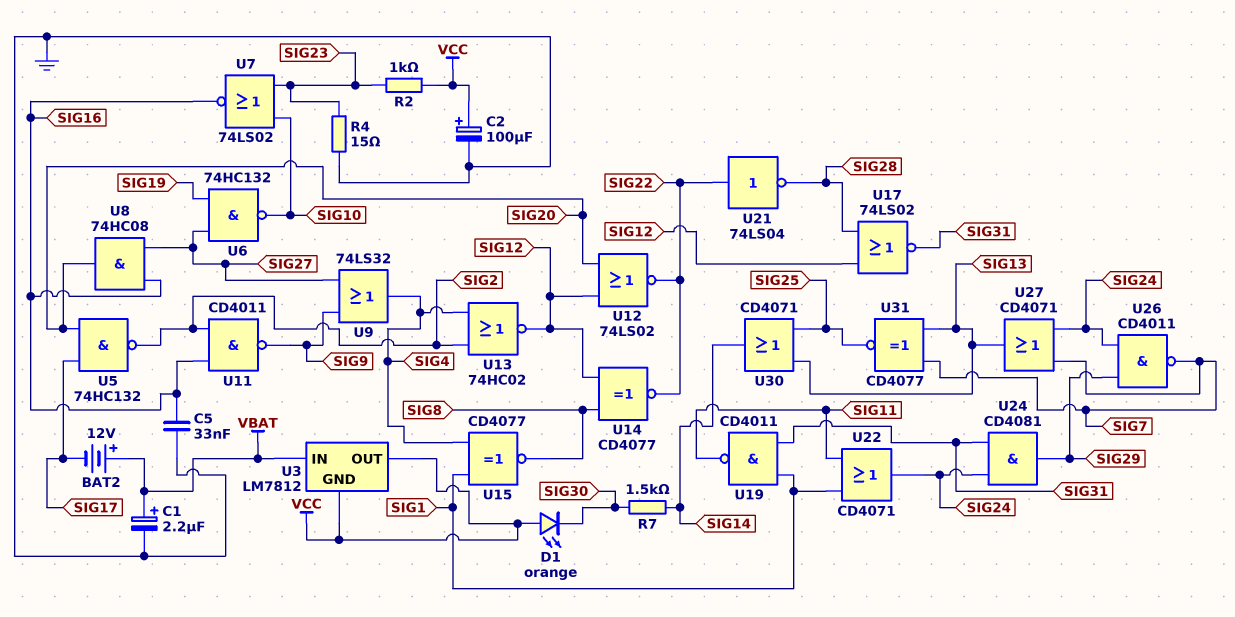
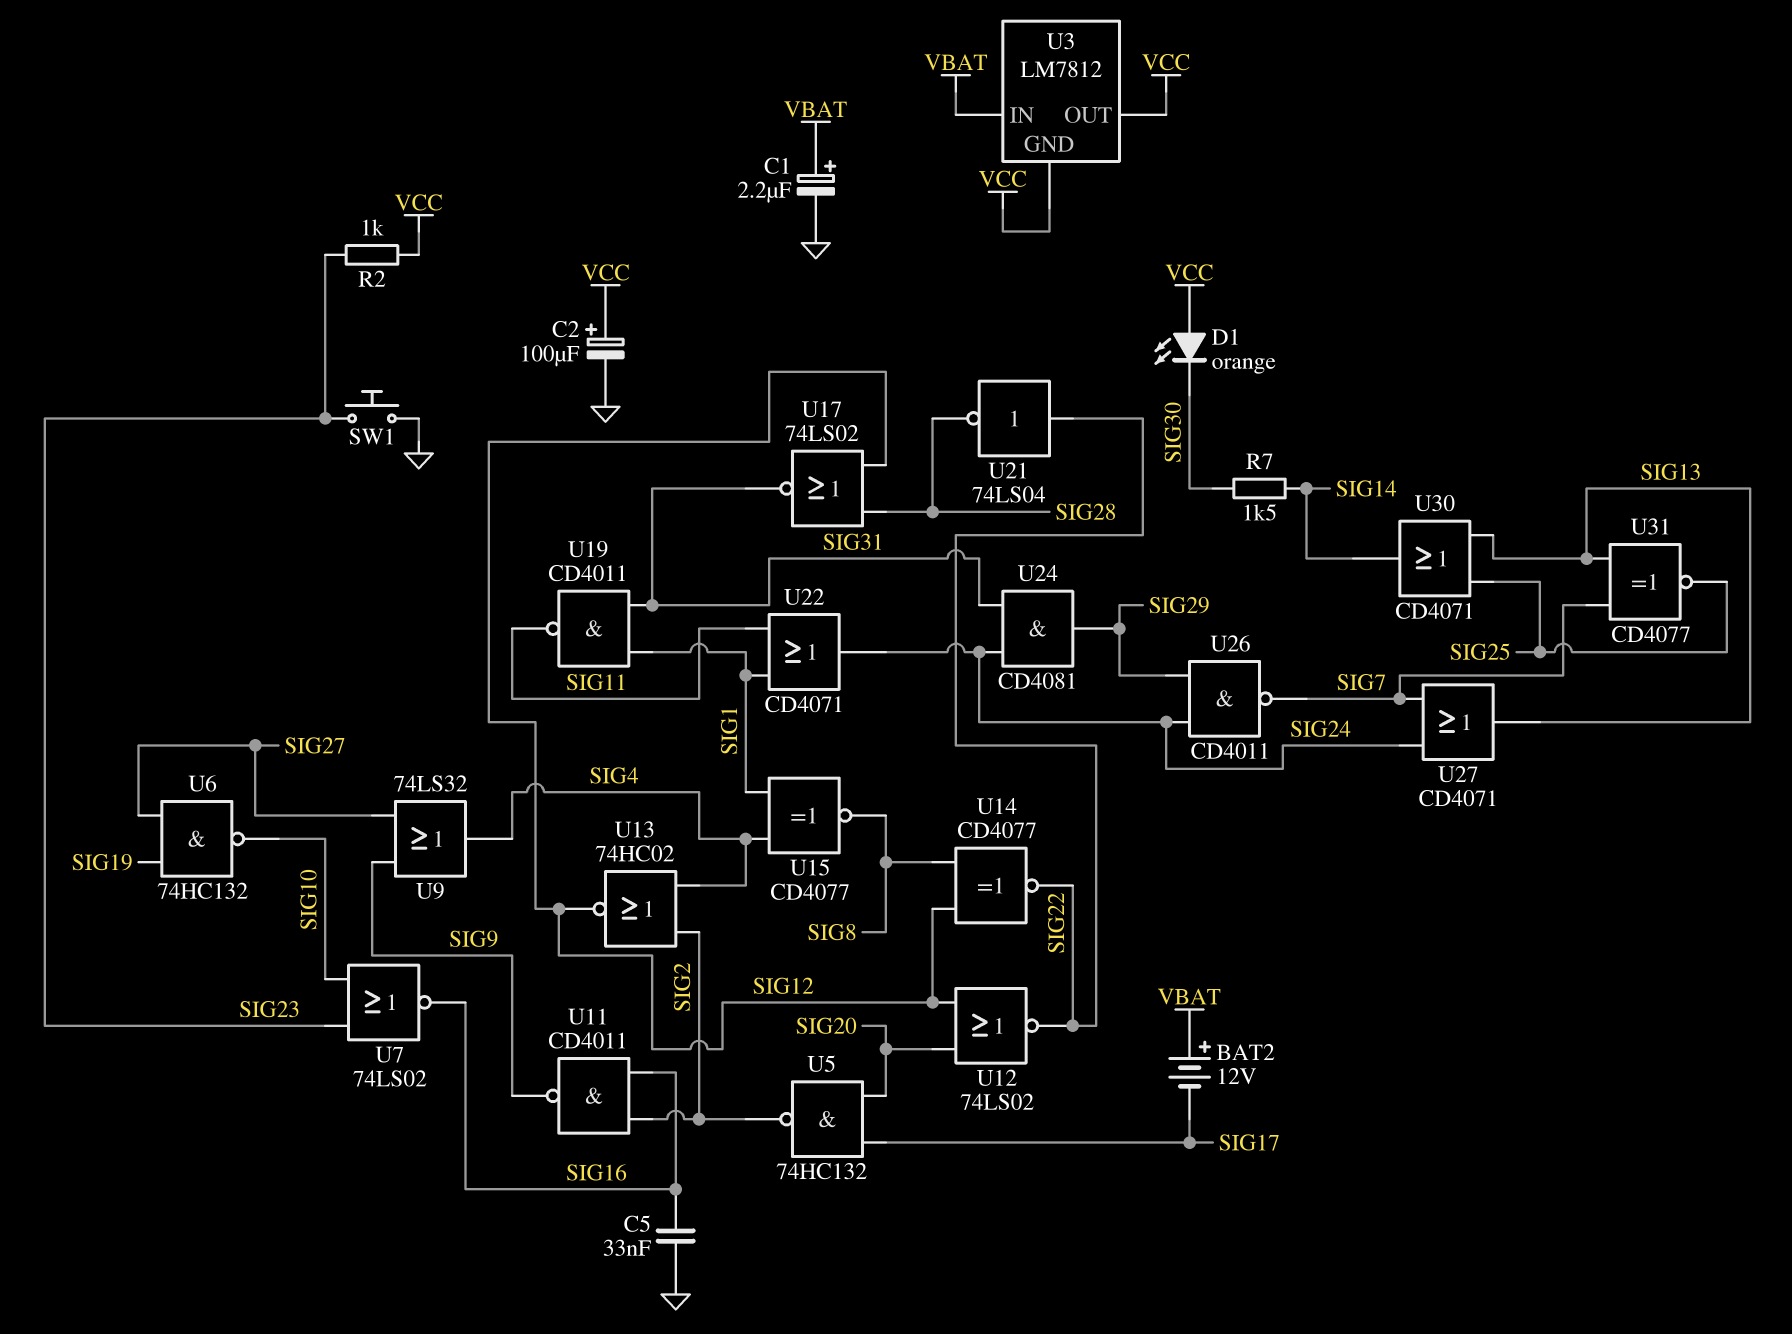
R4: 15 (GND, SIG23) -> none
SW1: none -> button (GND, SIG23)
U8: AND 74HC08 (in SIG16, in SIG27, out SIG20) -> none

